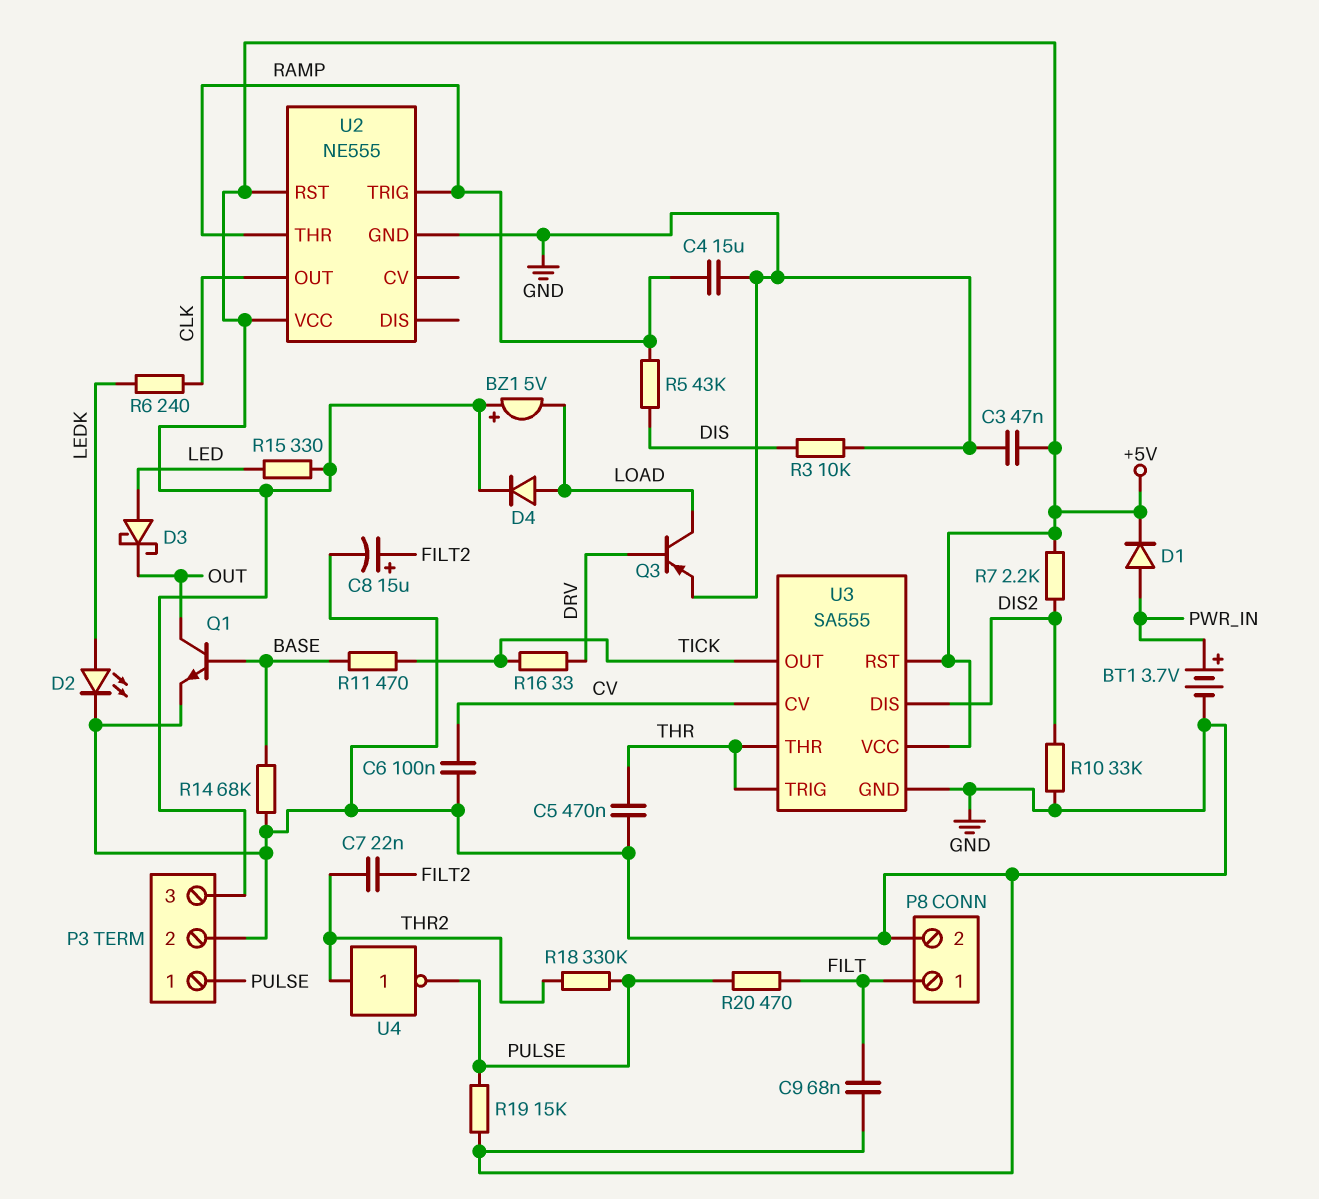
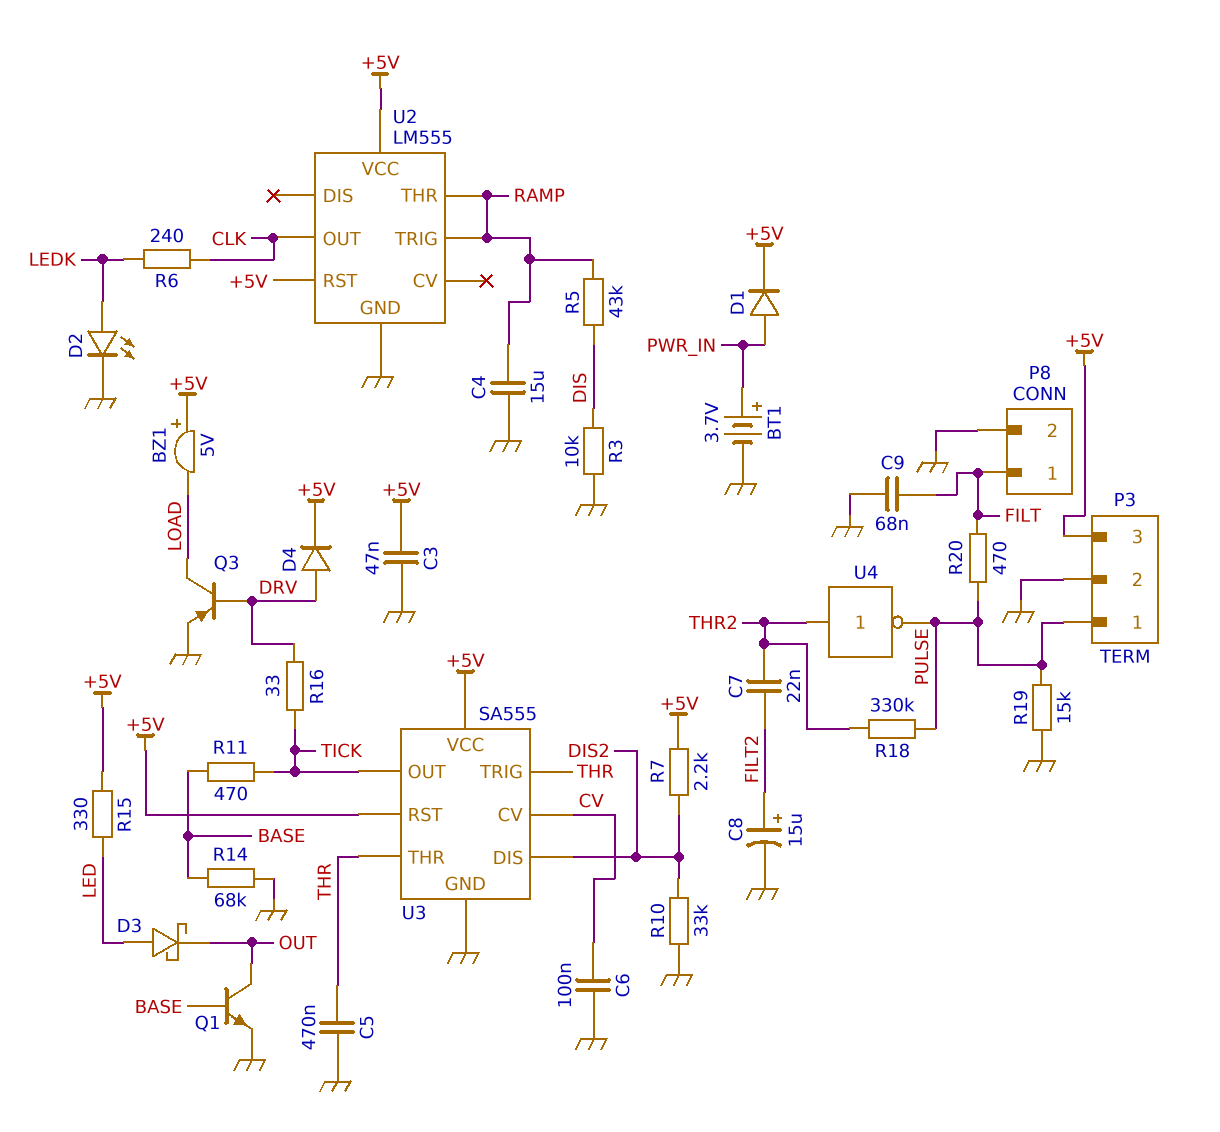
D4: diode (A LOAD, K +5V) -> diode (A DRV, K +5V)
U2: NE555 -> LM555

